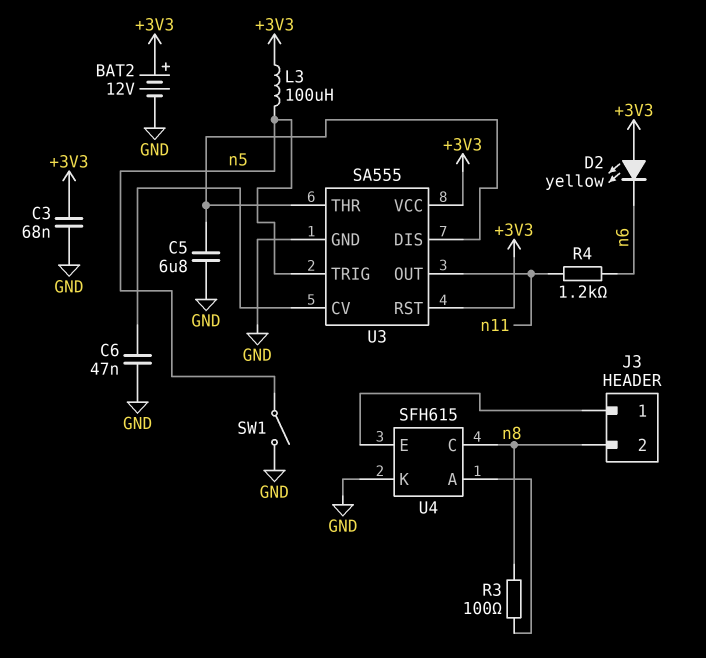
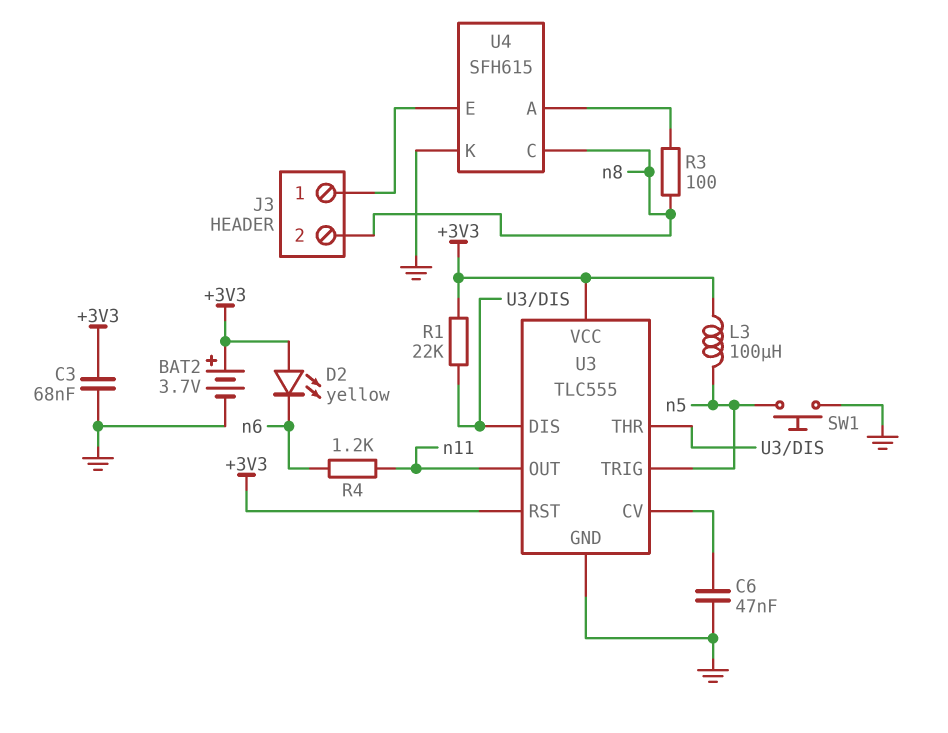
BAT2: 12V (plus +3V3, minus GND) -> 3.7V (plus +3V3, minus GND)
C5: 6.8uF (GND, U3/DIS) -> none
R1: none -> 22k (+3V3, U3/DIS)
SW1: switch (GND, n5) -> button (GND, n5)
U3: SA555 -> TLC555

